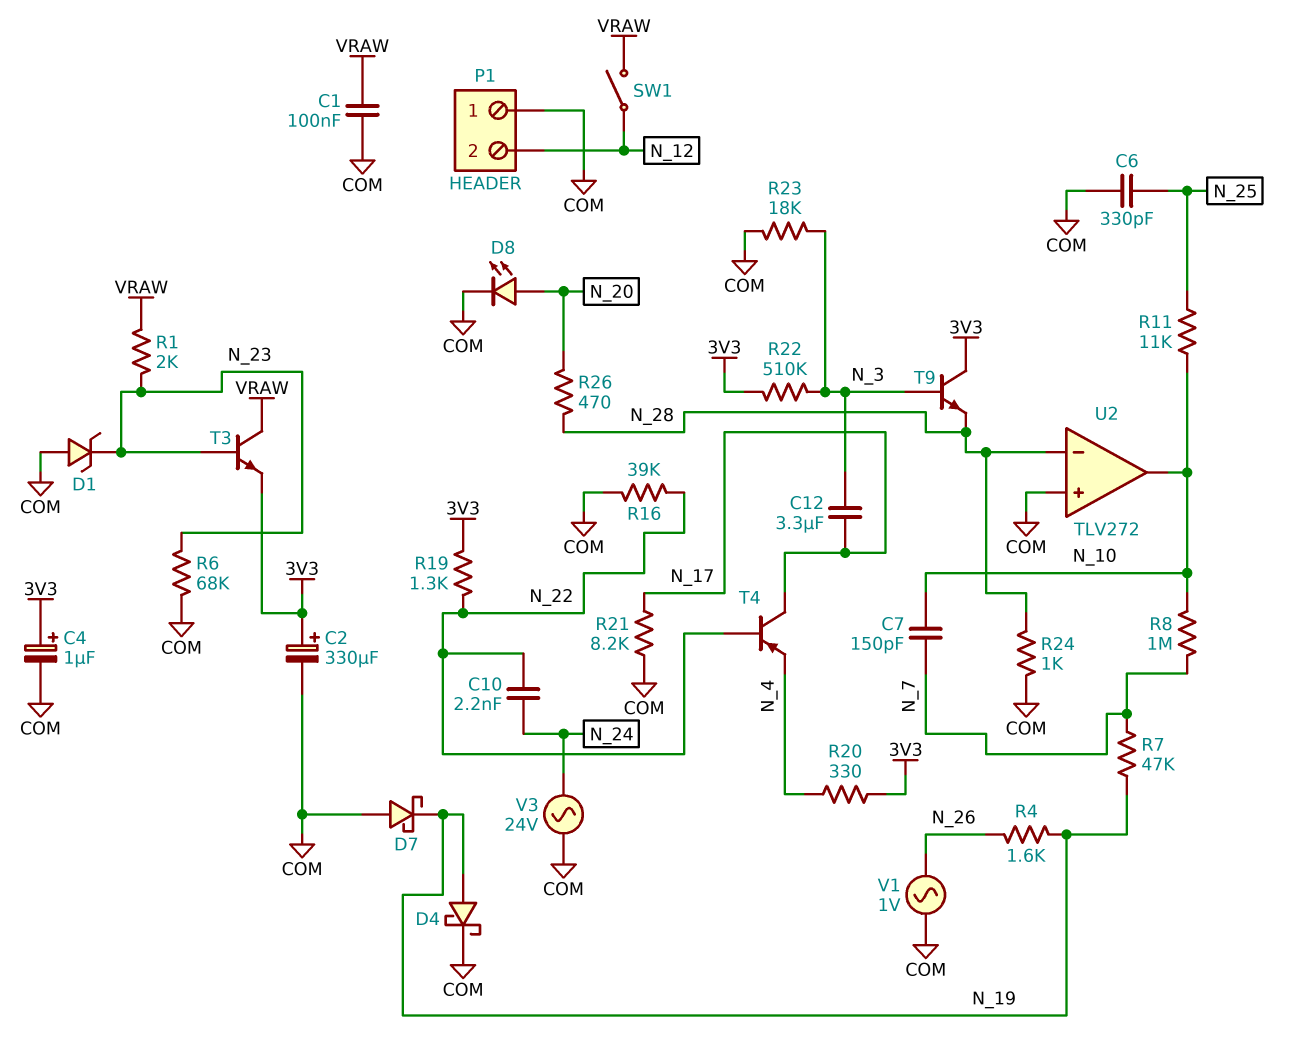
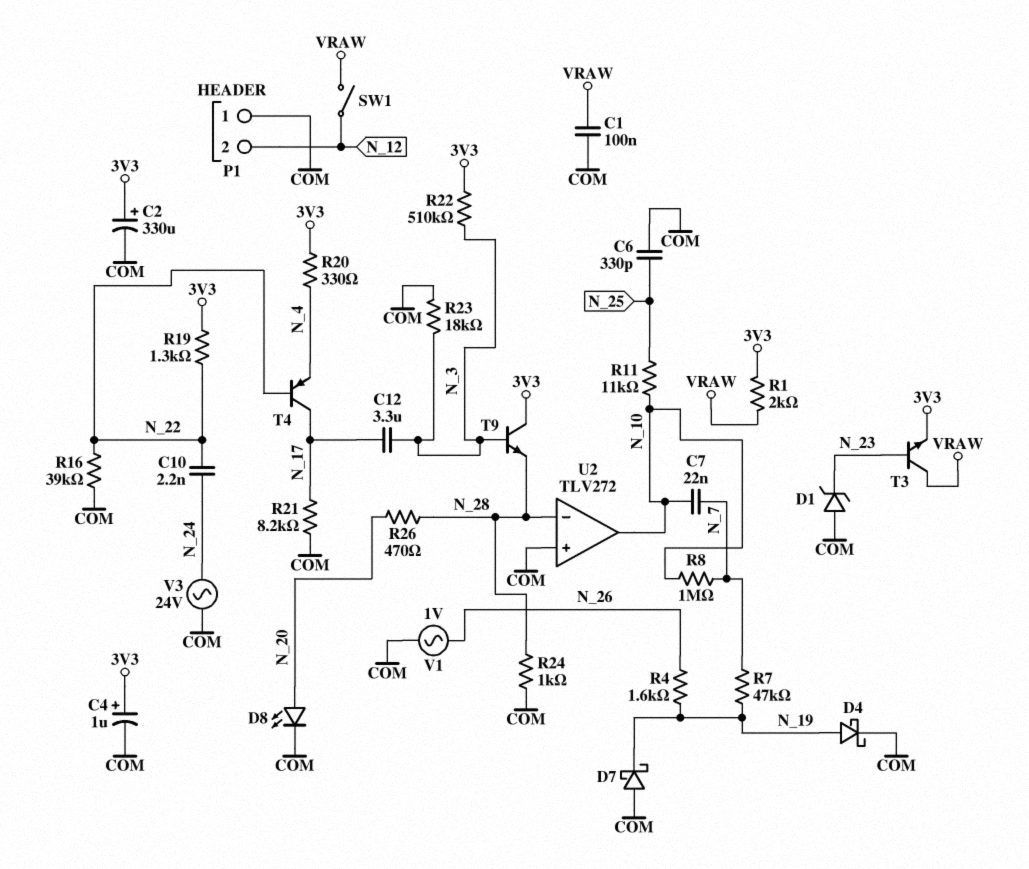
C7: 150pF (N_7, N_10) -> 22nF (N_7, N_10)
R1: 2k (N_23, VRAW) -> 2k (3V3, VRAW)
R6: 68k (COM, N_23) -> none

